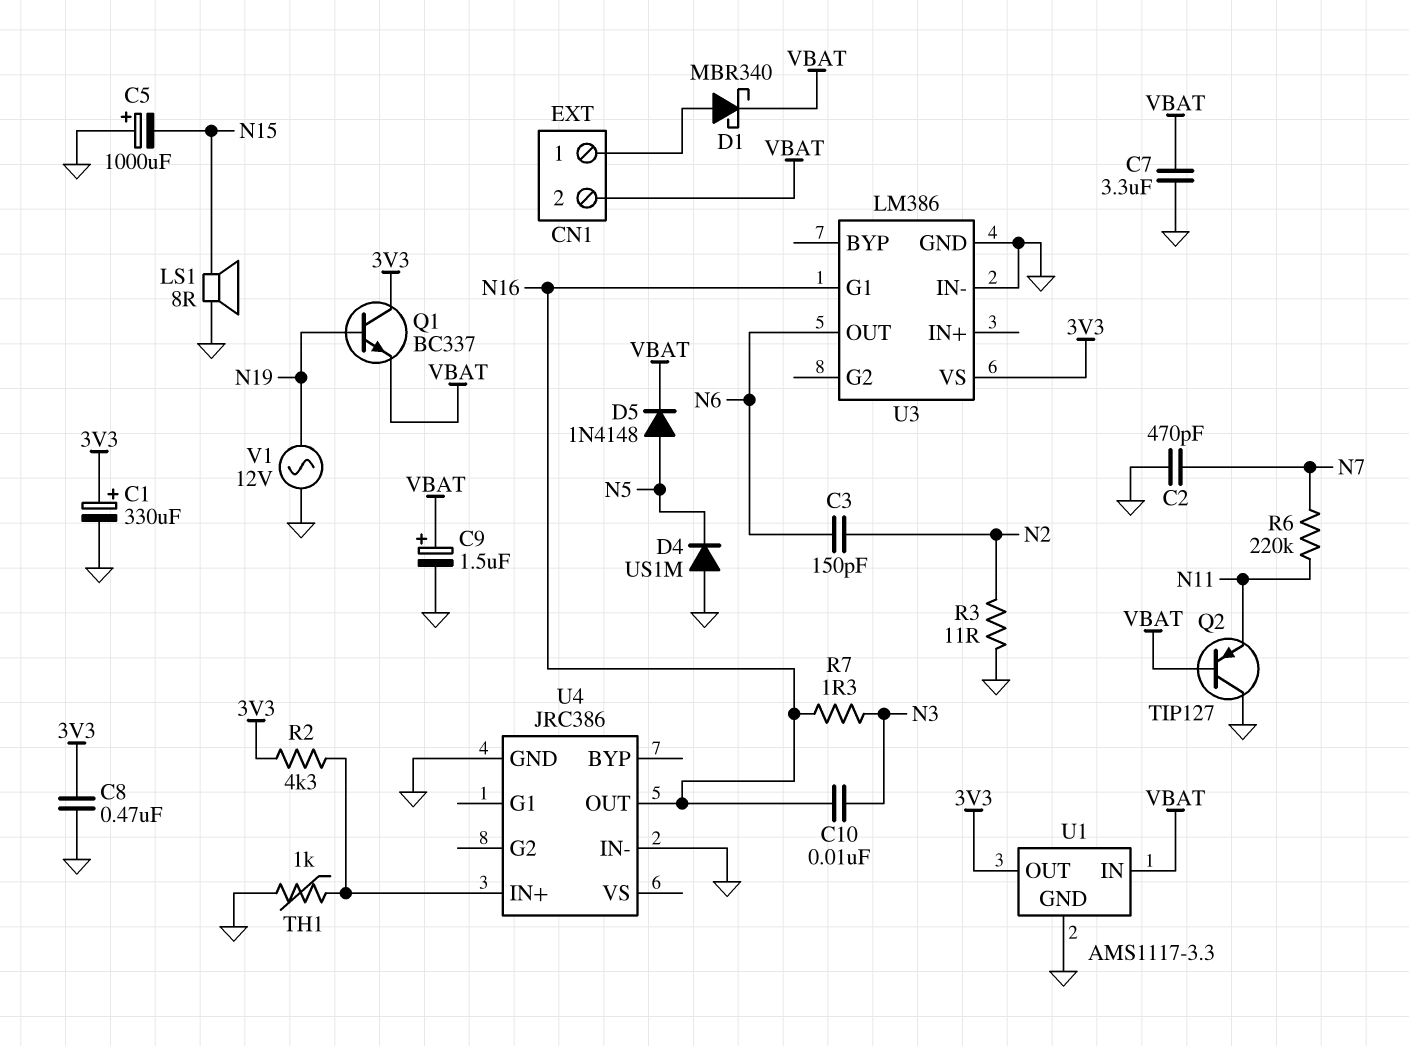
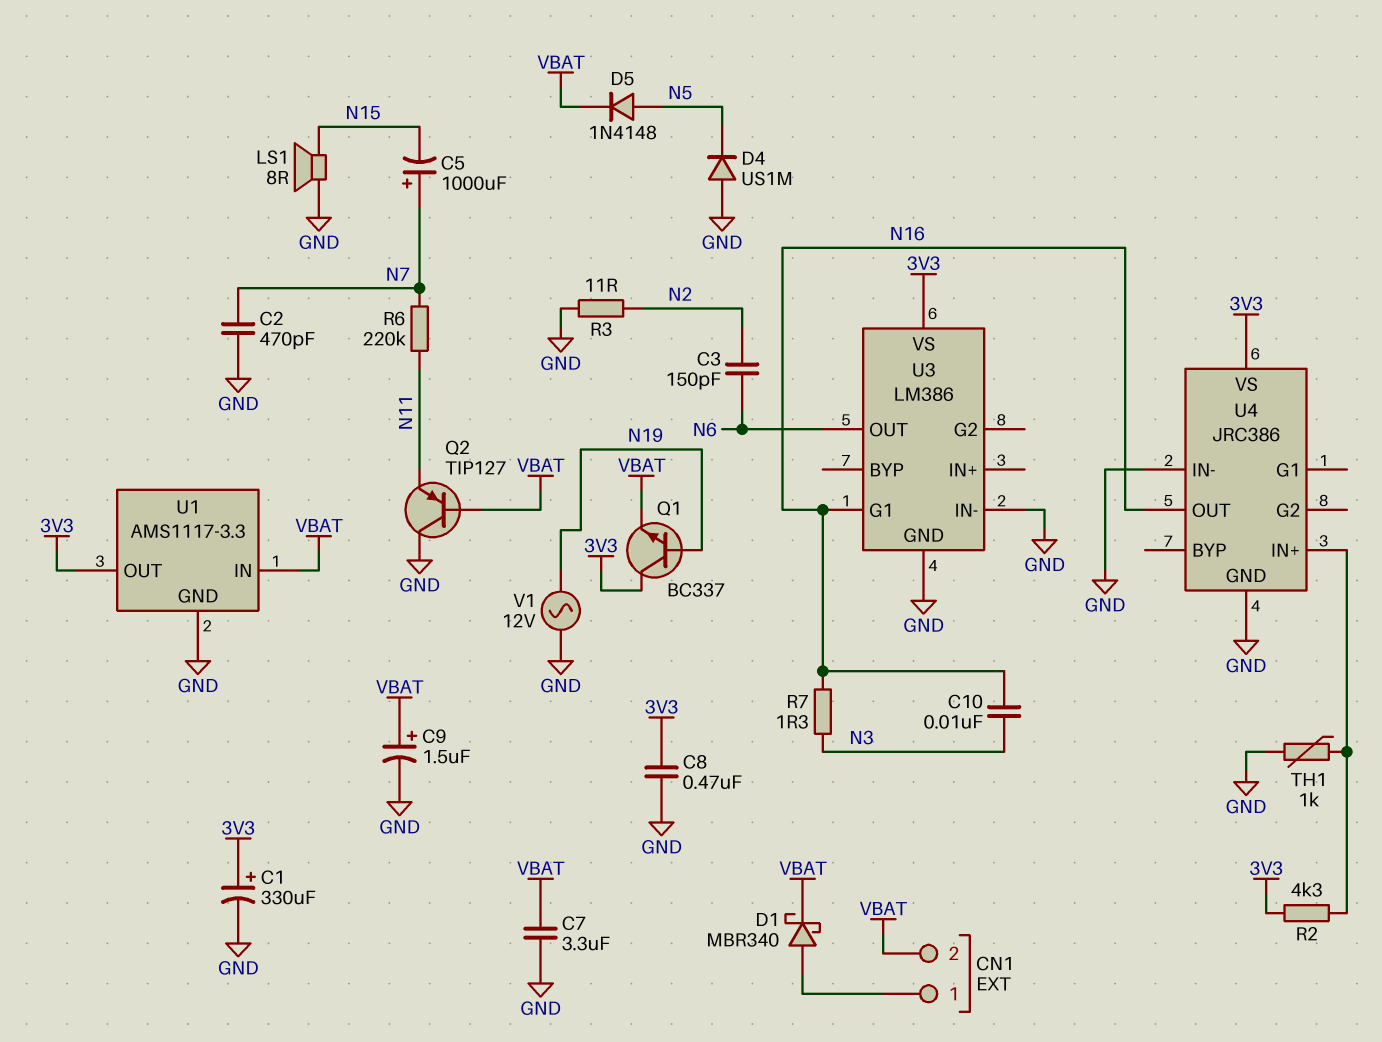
C5: 1000uF (plus GND, minus N15) -> 1000uF (plus N7, minus N15)
U4 pin VS: none -> 3V3

